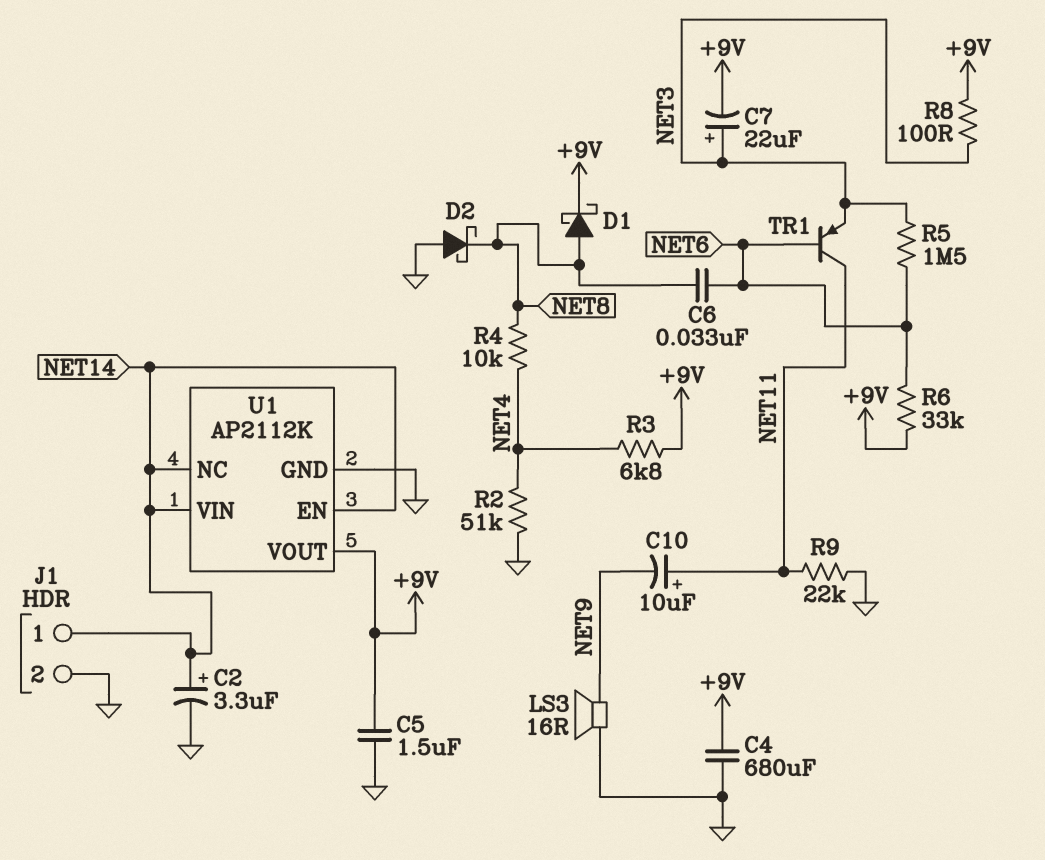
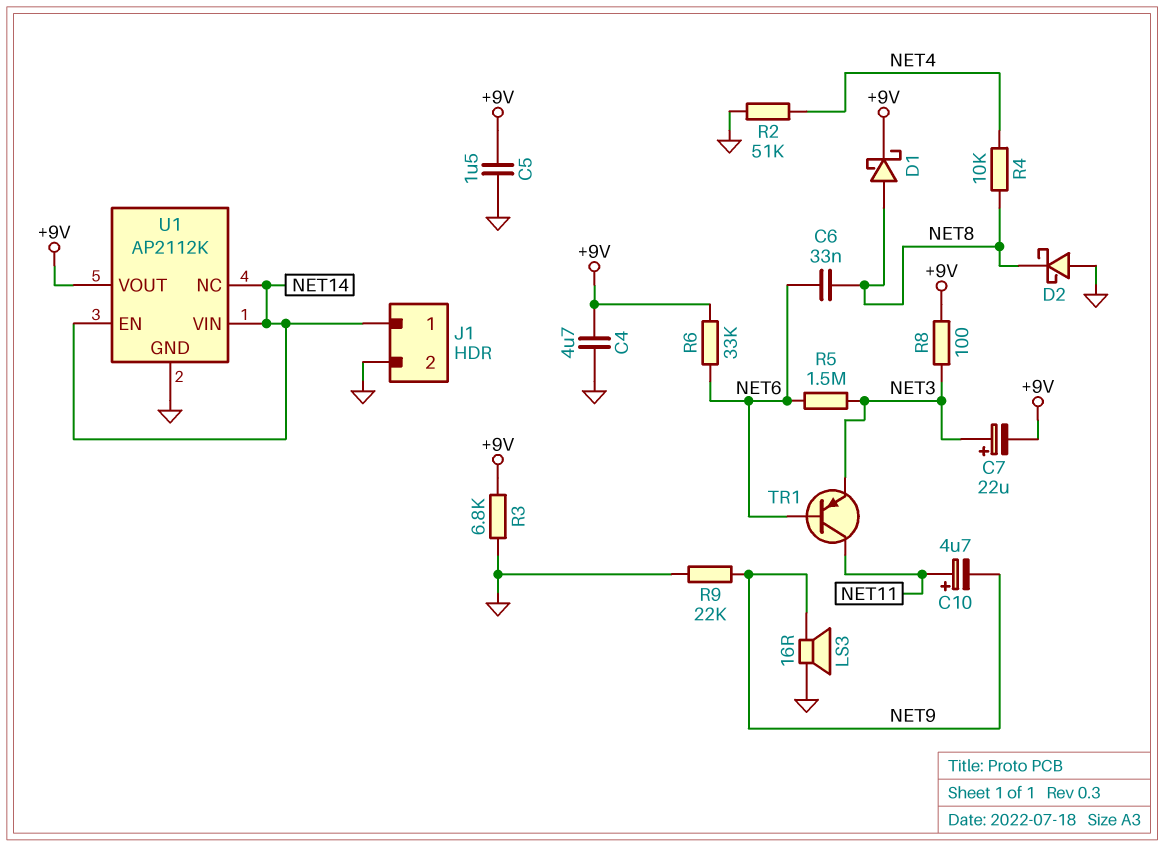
C2: 3.3uF (plus NET14, minus GND) -> none
C4: 680uF (+9V, GND) -> 4.7uF (+9V, GND)
C10: 10uF (plus NET11, minus NET9) -> 4.7uF (plus NET11, minus NET9)
R3: 6.8k (+9V, NET4) -> 6.8k (+9V, GND)
R9: 22k (GND, NET11) -> 22k (GND, NET9)

